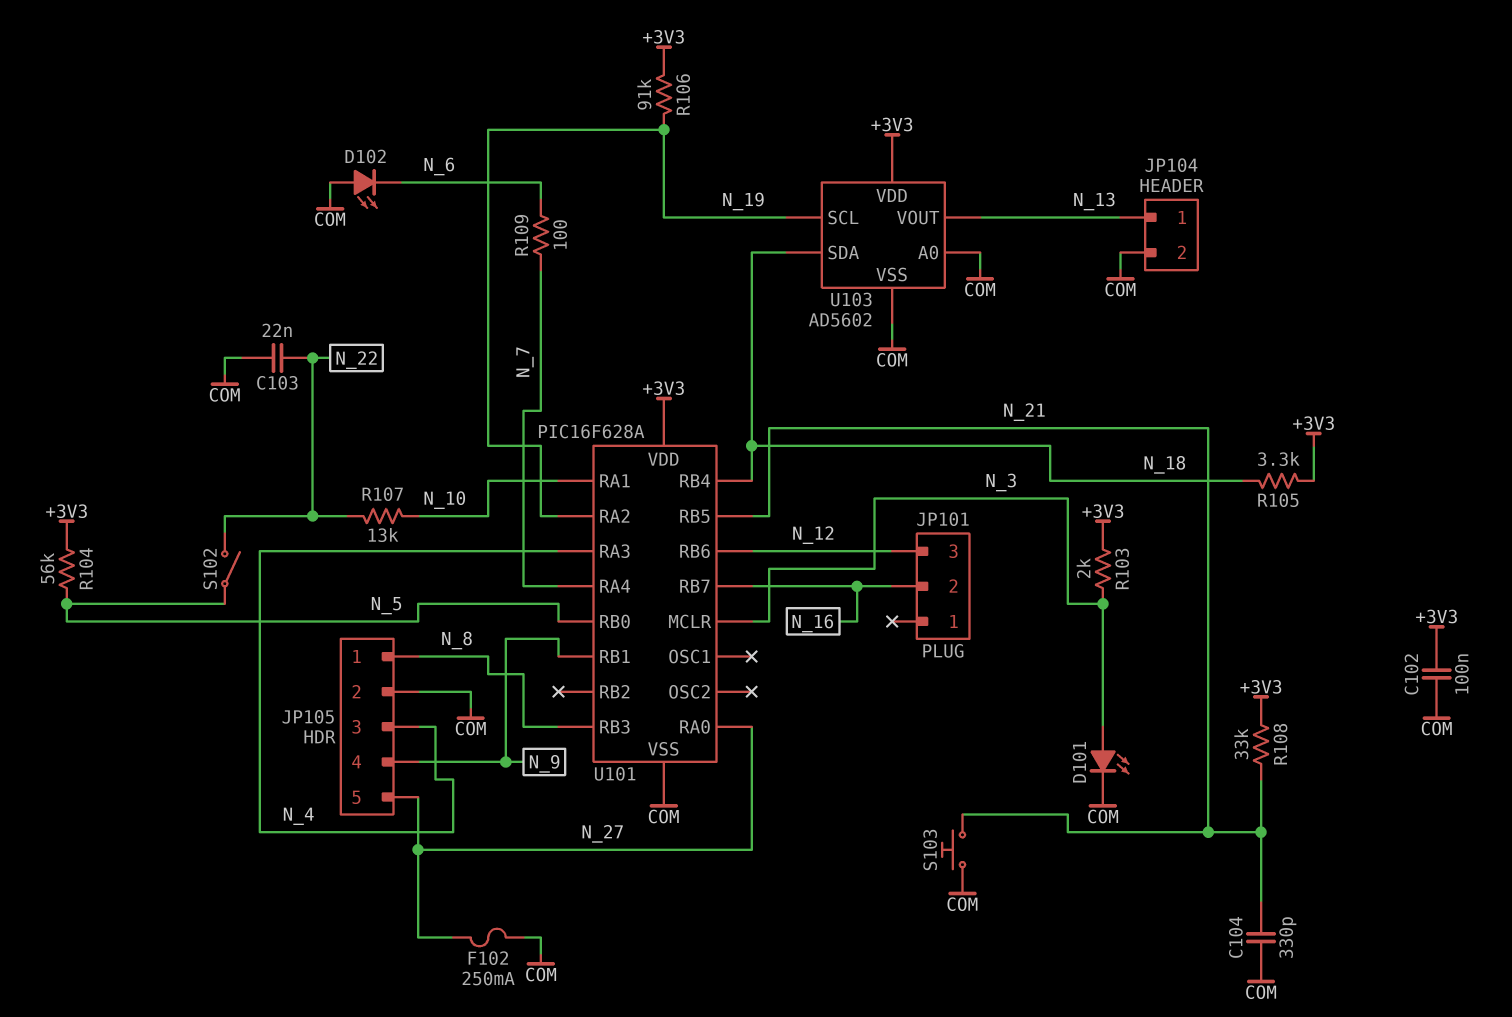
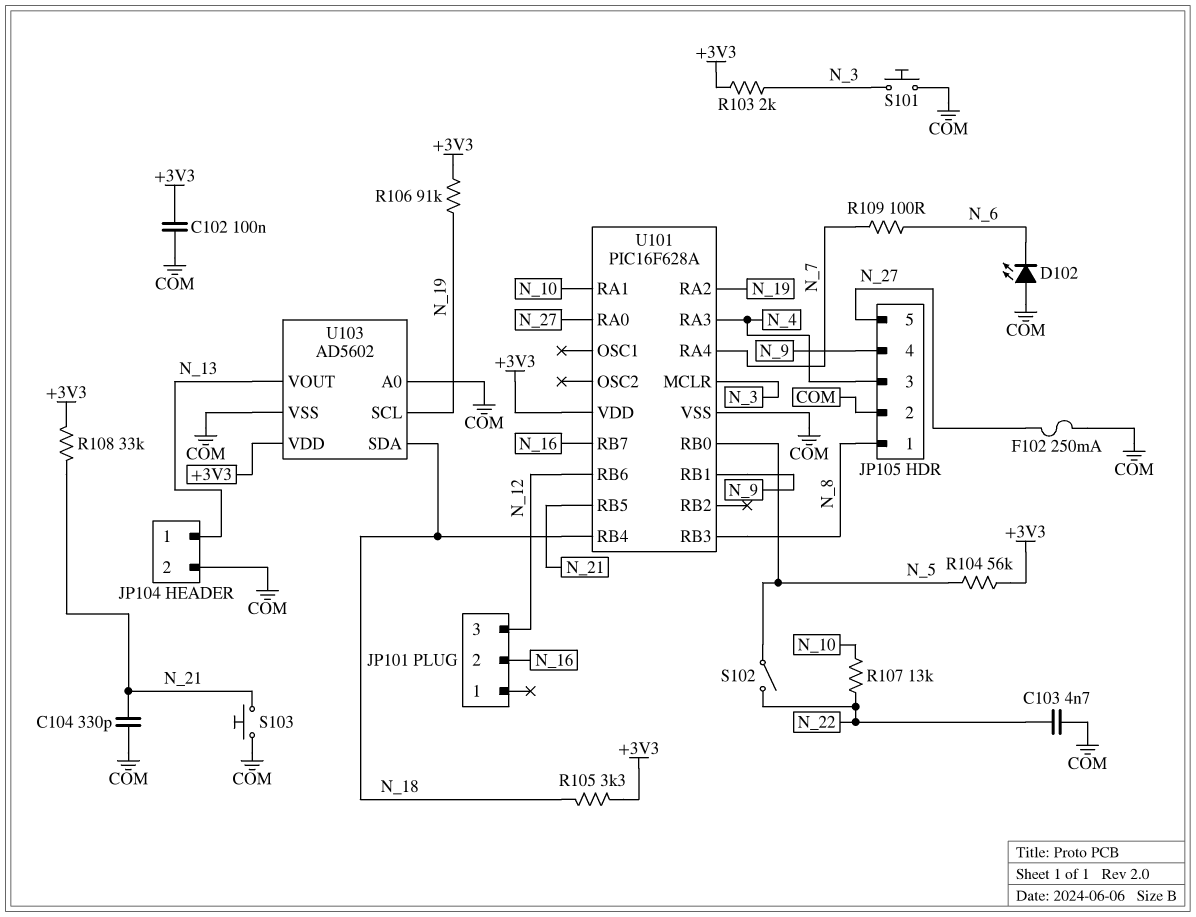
C103: 22nF (COM, N_22) -> 4.7nF (COM, N_22)
D101: LED (A N_3, K COM) -> none
S101: none -> button (COM, N_3)

